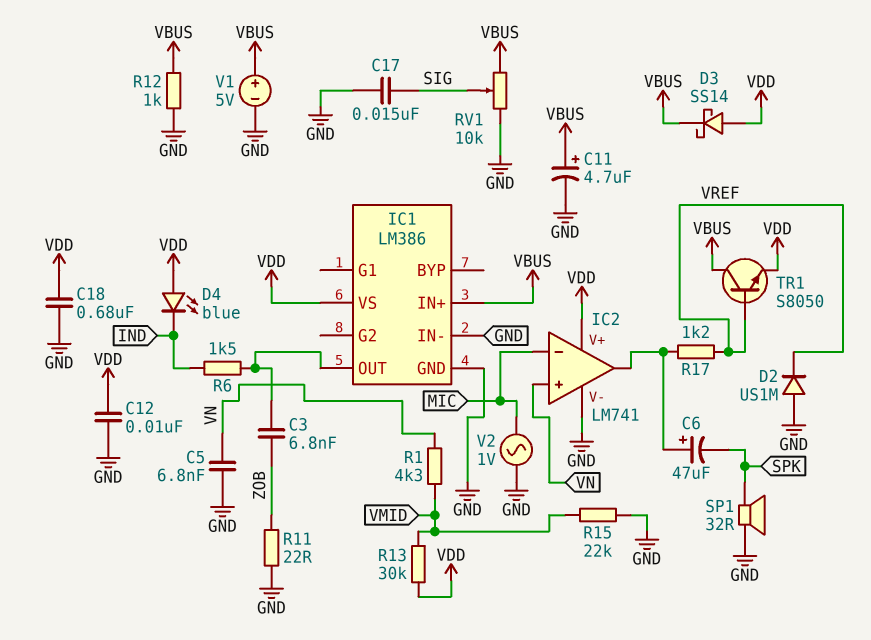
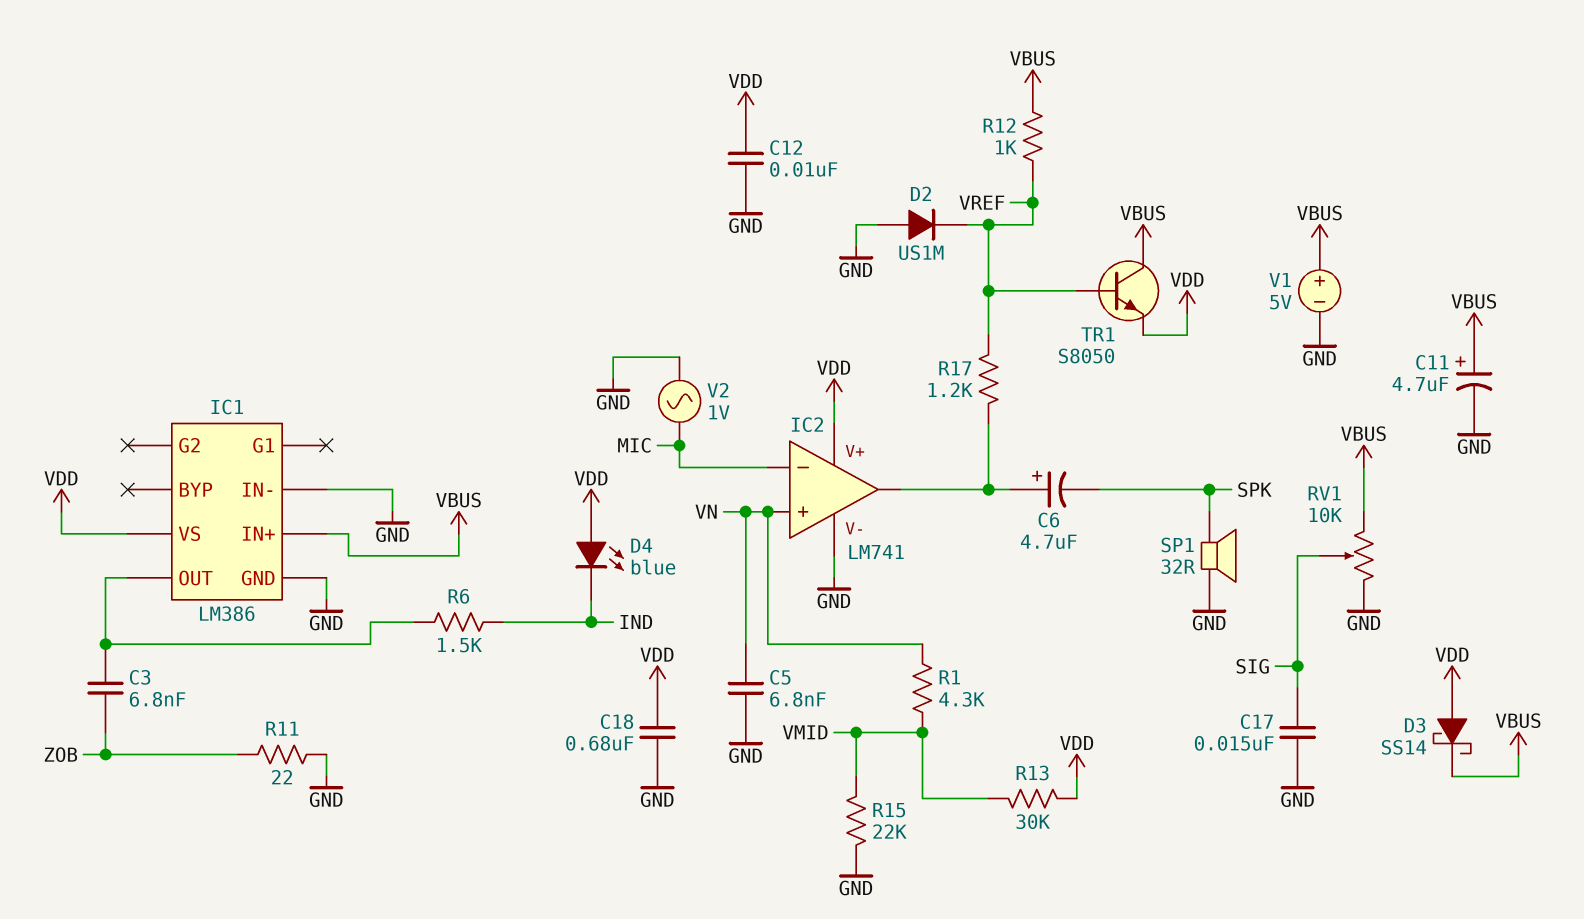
C6: 47uF (plus IC2/out, minus SPK) -> 4.7uF (plus IC2/out, minus SPK)
R12: 1k (GND, VBUS) -> 1k (VBUS, VREF)

